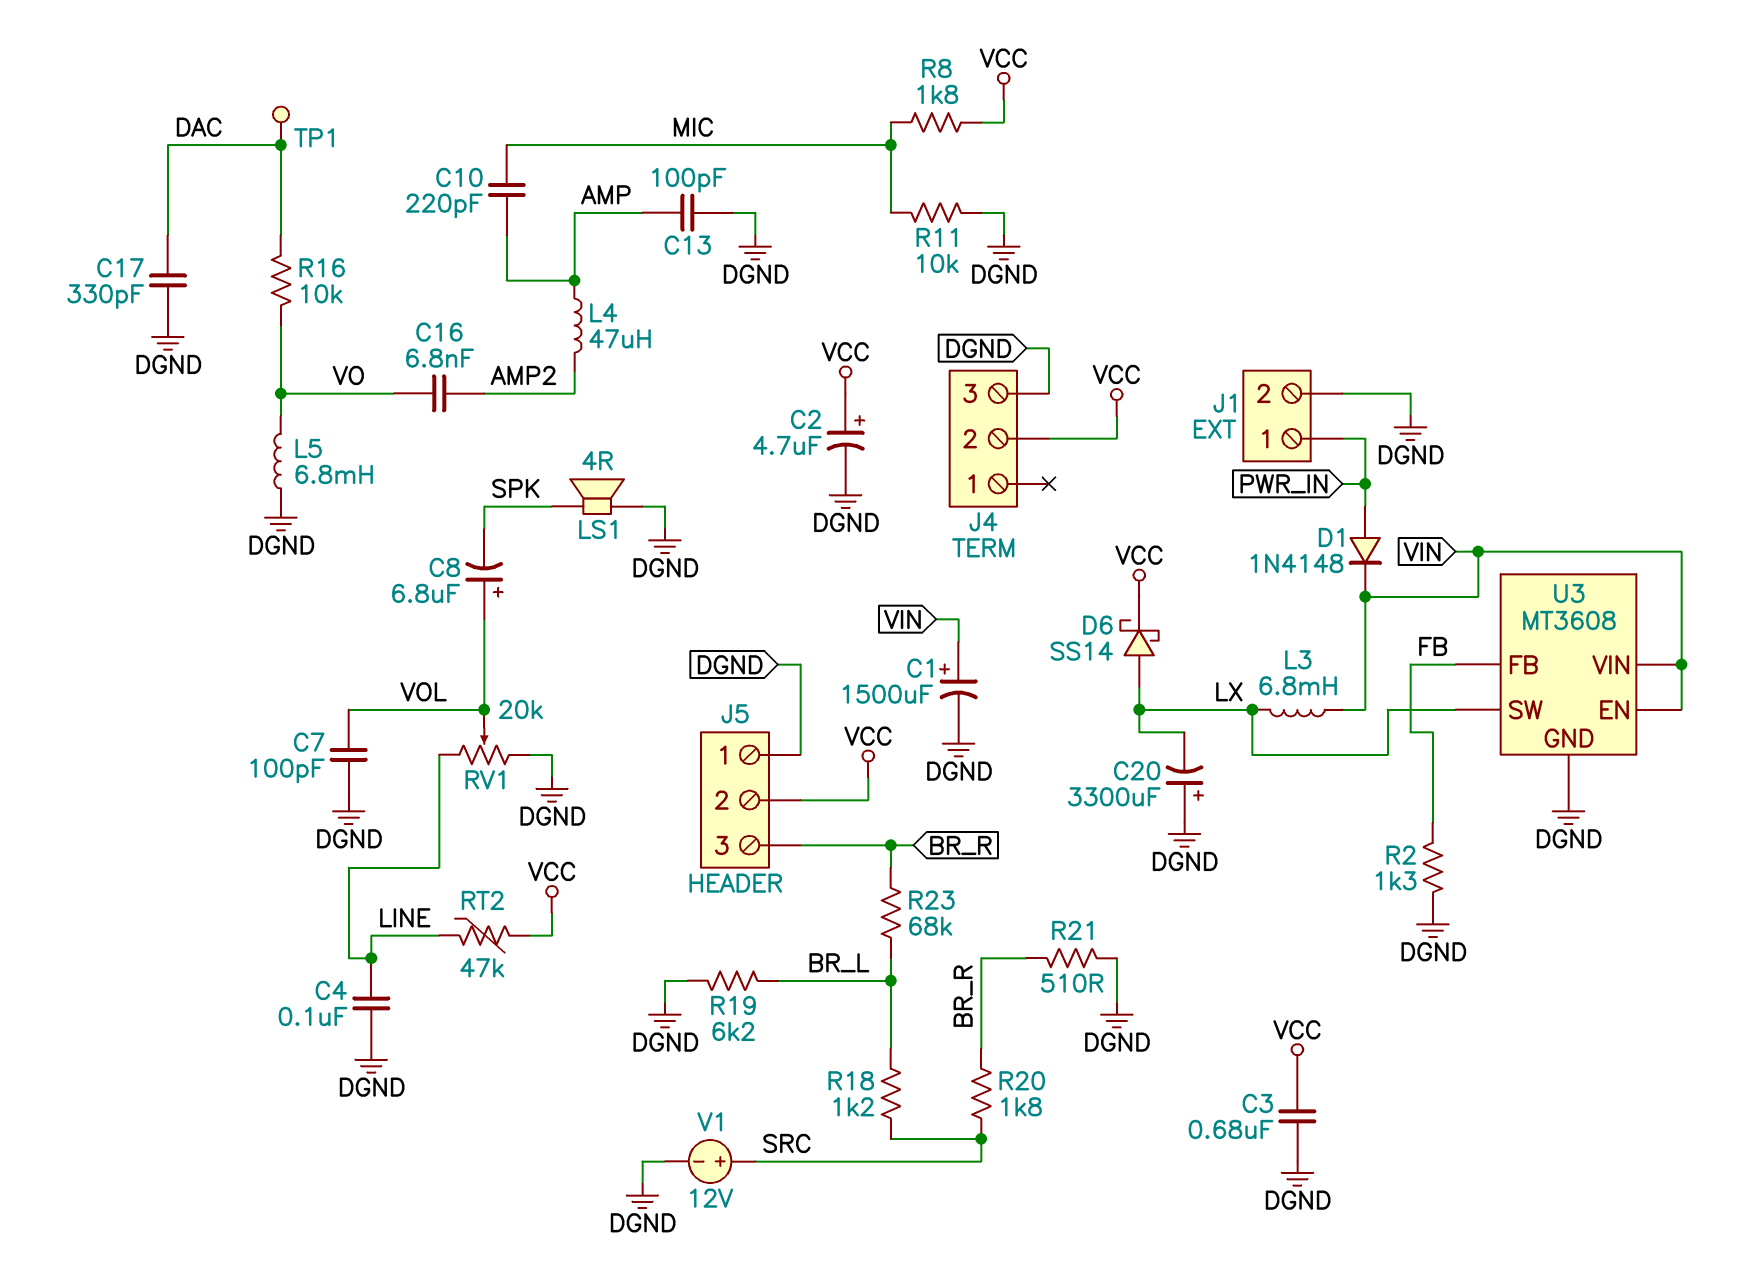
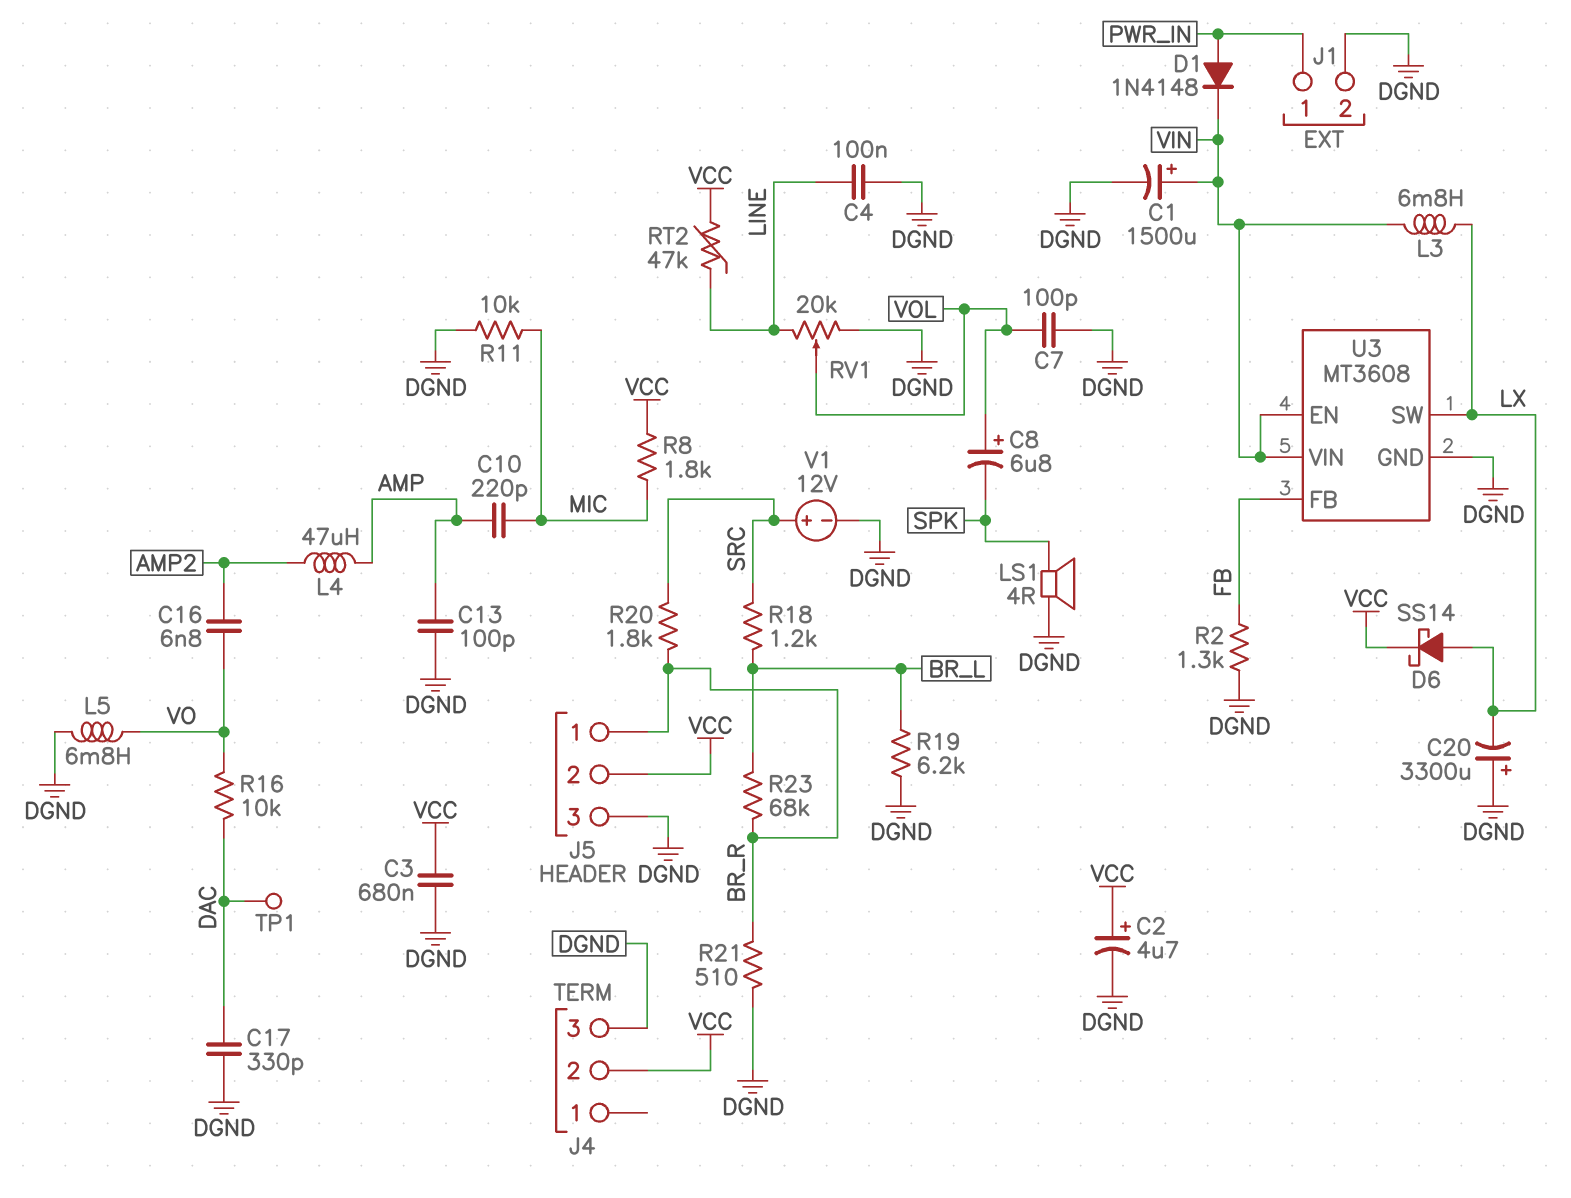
J5 pin 1: DGND -> BR_R
J5 pin 3: BR_R -> DGND

